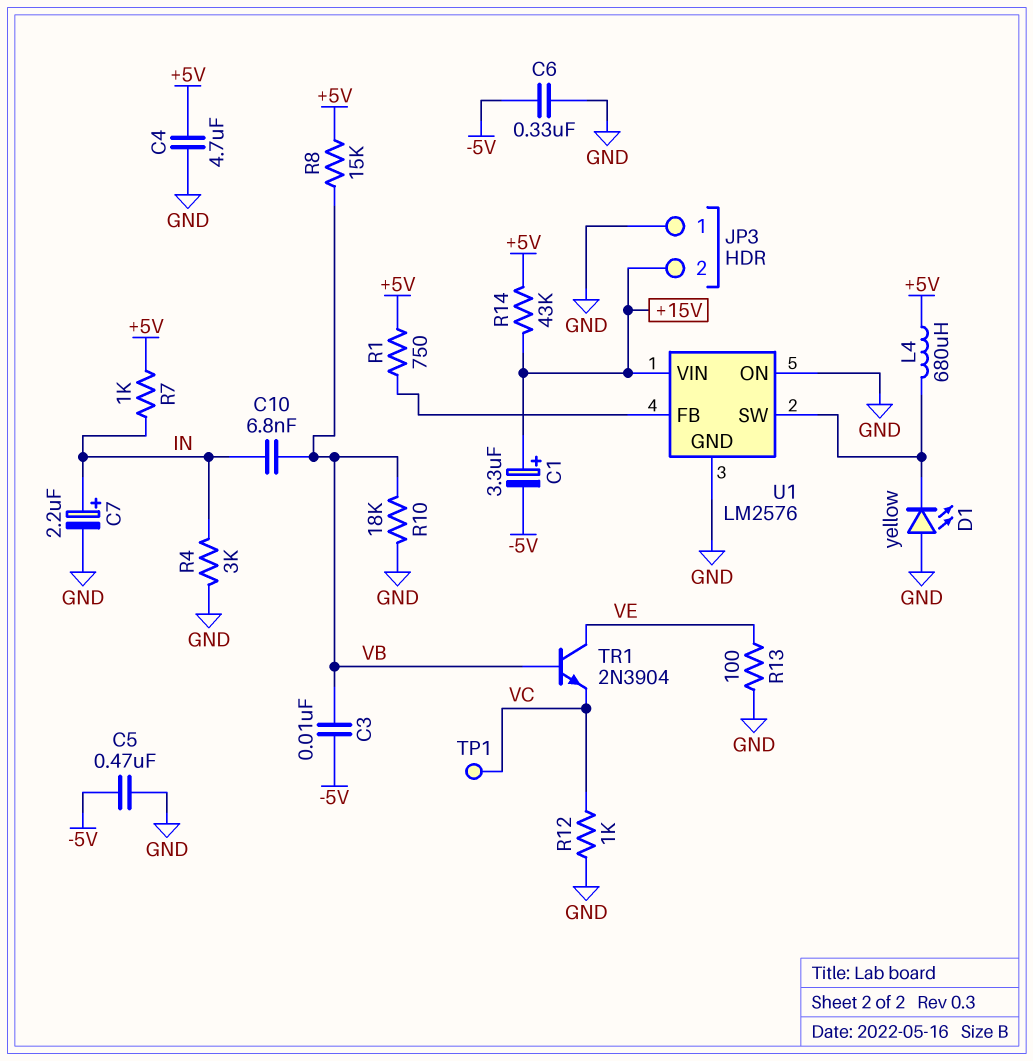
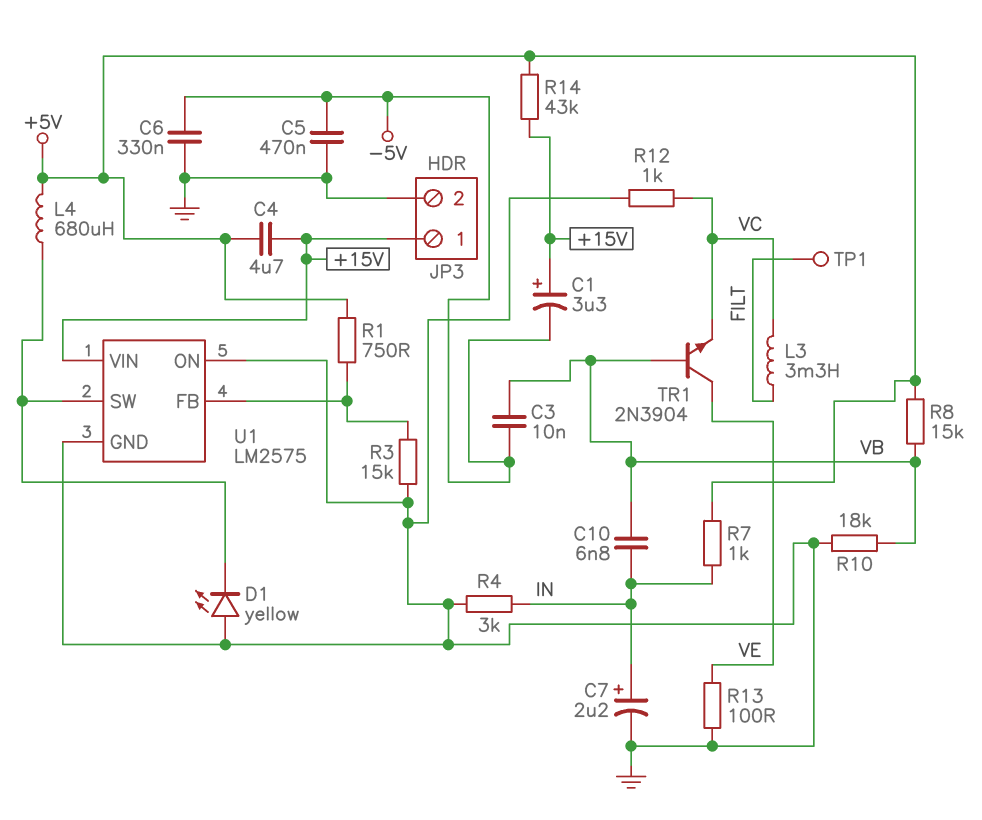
C4: 4.7uF (+5V, GND) -> 4.7uF (+5V, +15V)
JP3 pin 1: GND -> +15V
JP3 pin 2: +15V -> GND
L3: none -> 3.3mH (FILT, VC)
R3: none -> 15k (GND, U1/FB)
TP1: test point (VC) -> test point (FILT)
U1: LM2576 -> LM2575

